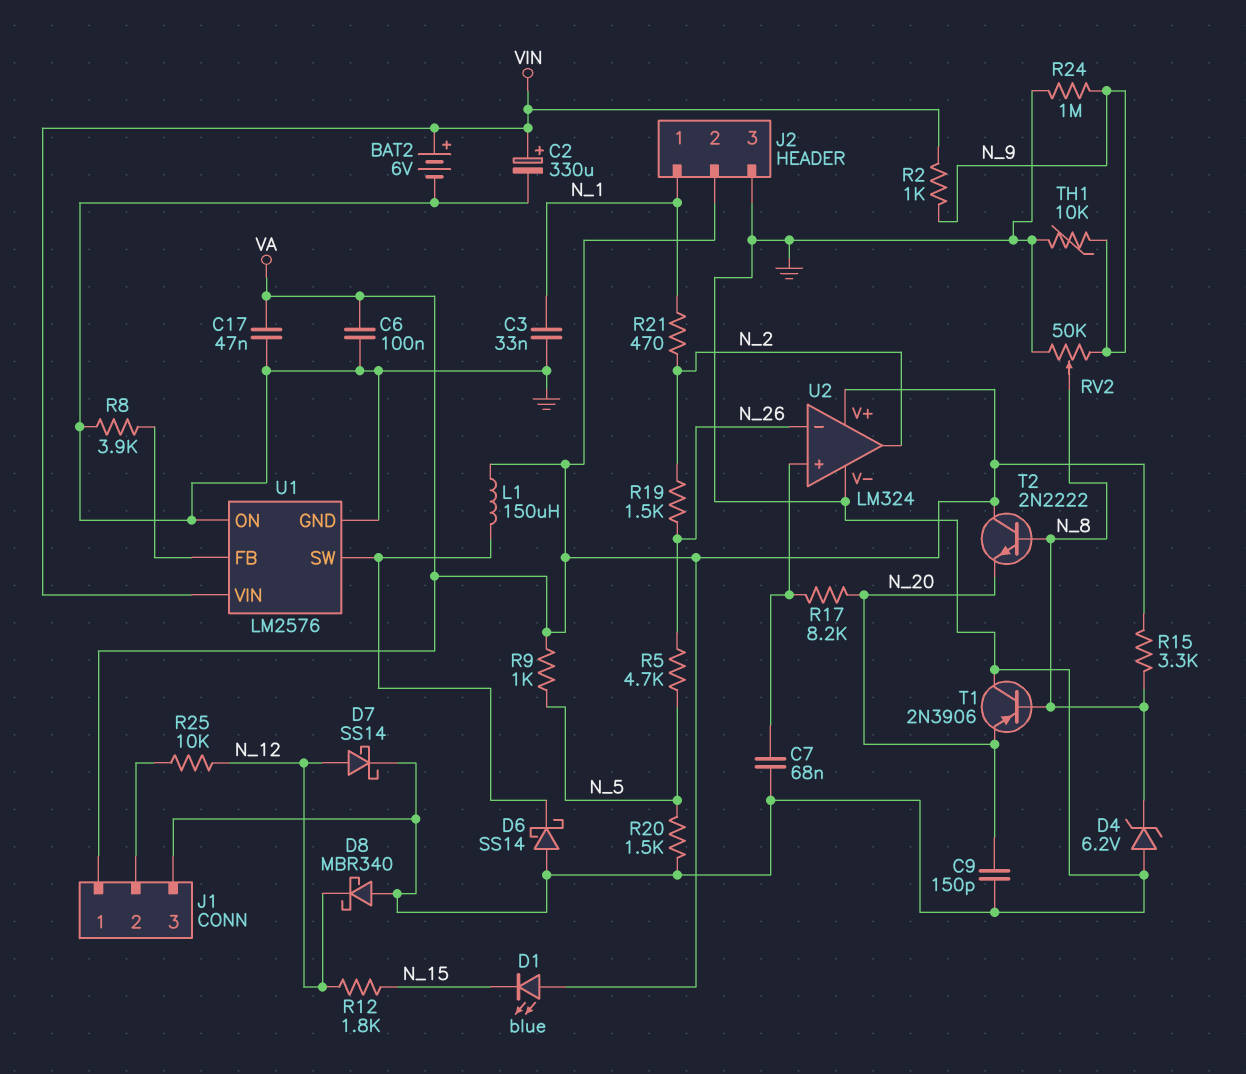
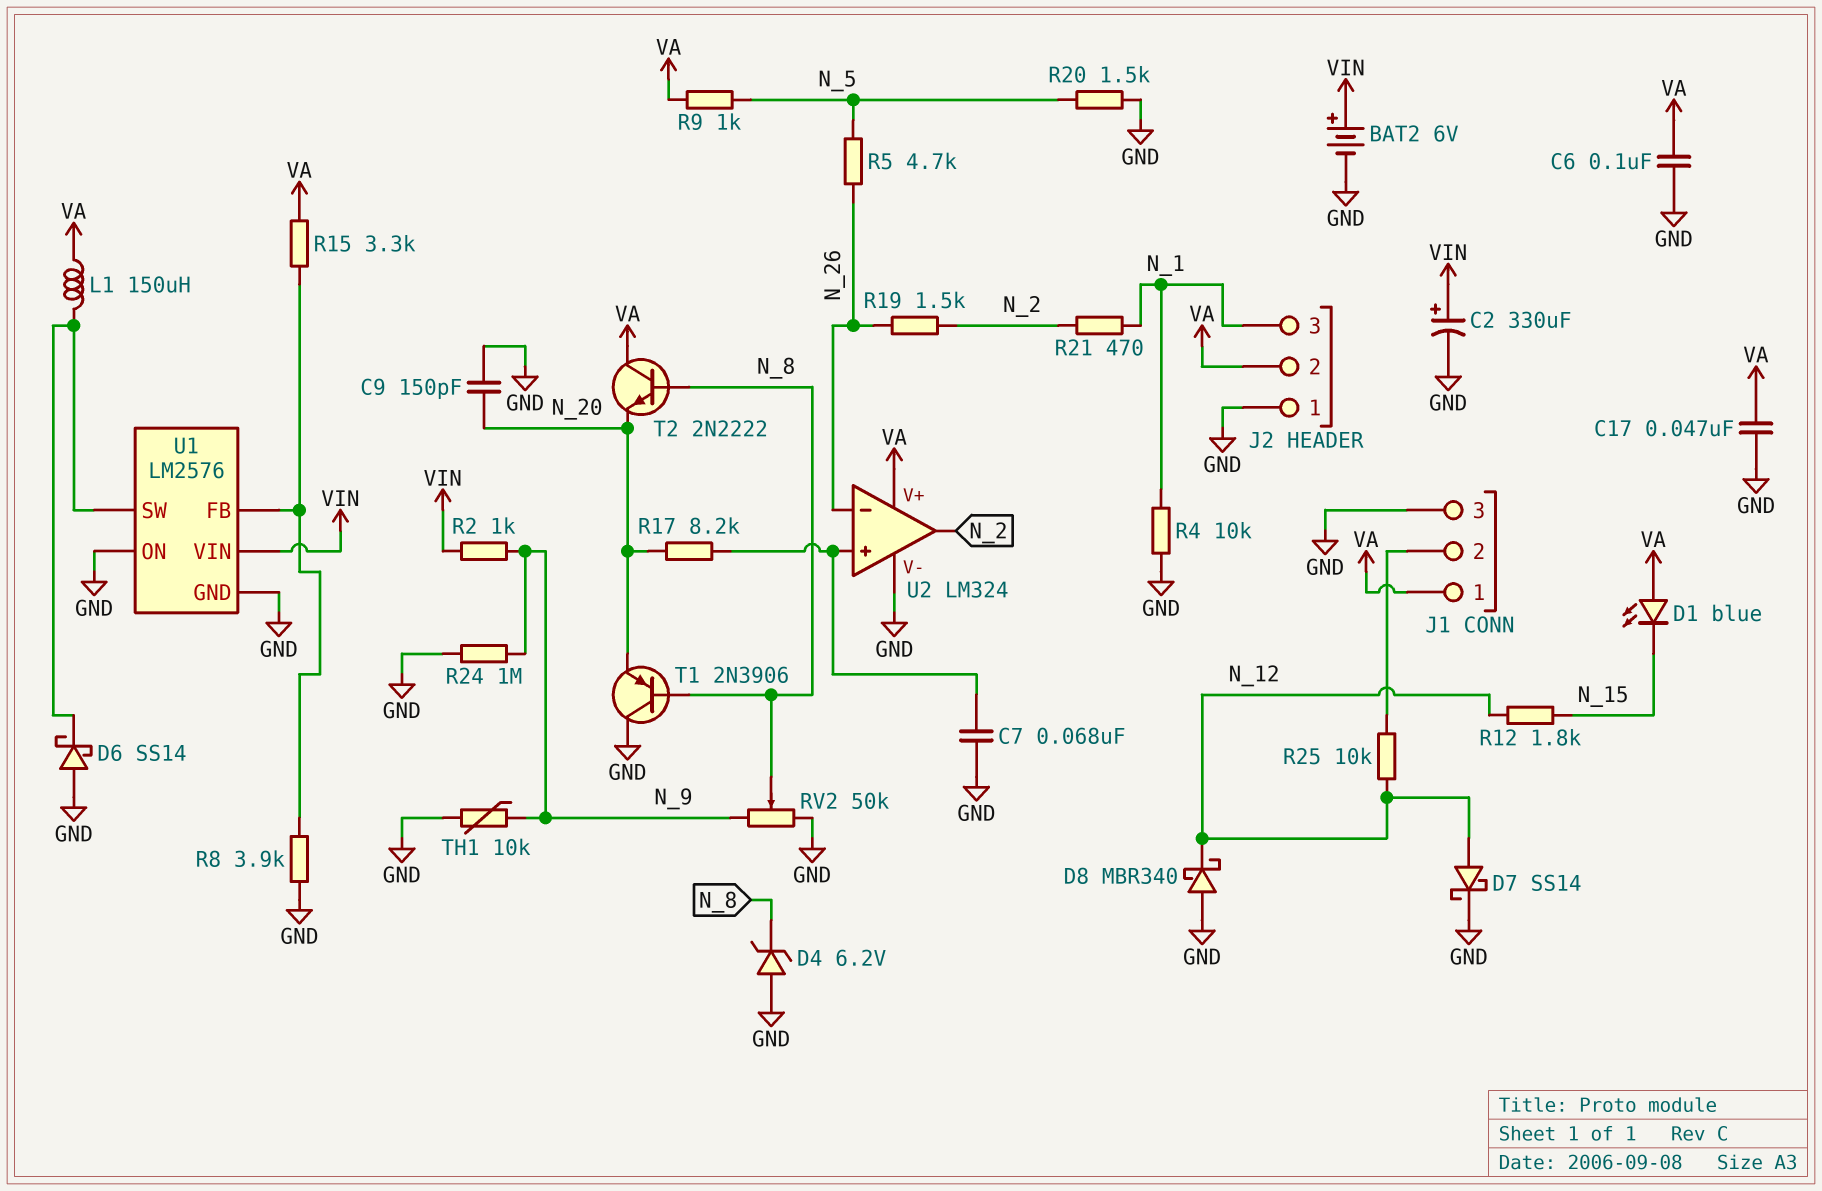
C3: 33nF (GND, N_1) -> none
J2 pin 1: N_1 -> GND
J2 pin 3: GND -> N_1
R4: none -> 10k (GND, N_1)
R15: 3.3k (N_8, VA) -> 3.3k (U1/FB, VA)

